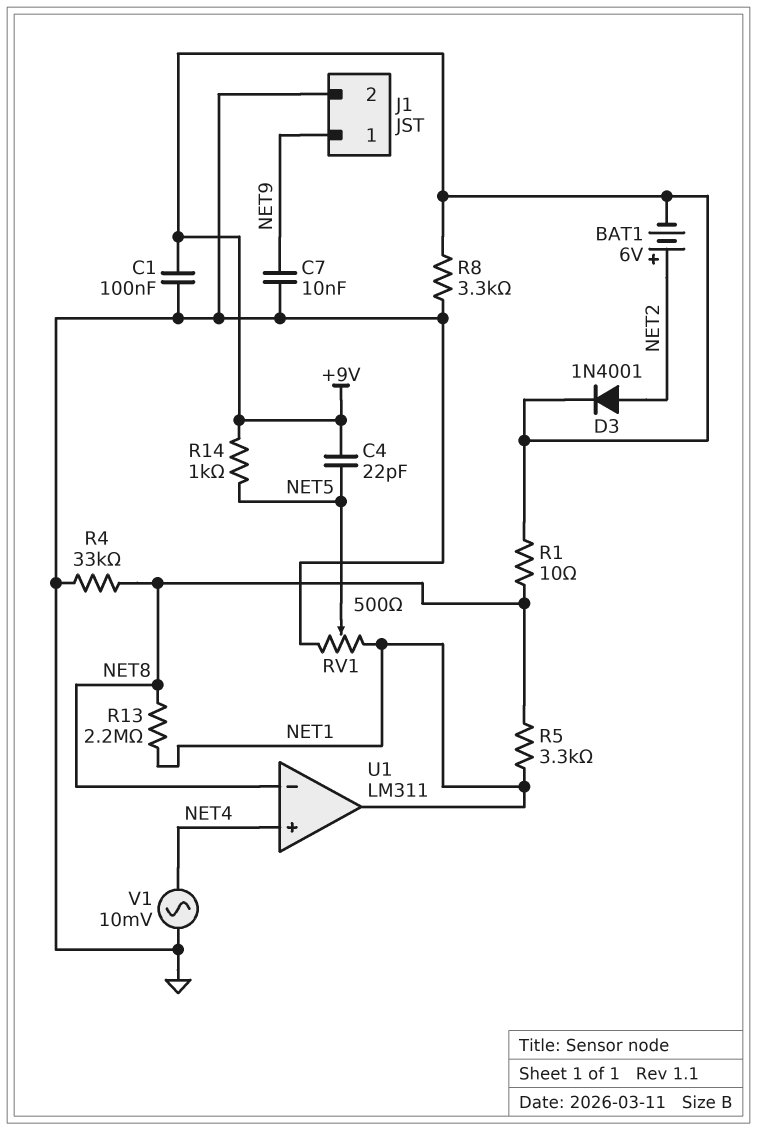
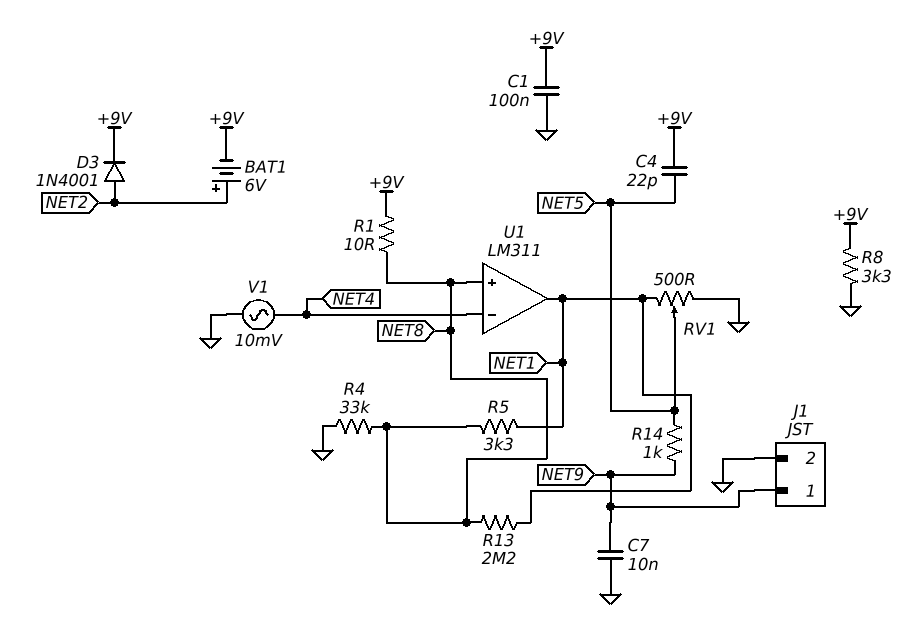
R14: 1k (+9V, NET5) -> 1k (NET5, NET9)
U1 pin in+: NET4 -> NET8
U1 pin in-: NET8 -> NET4

